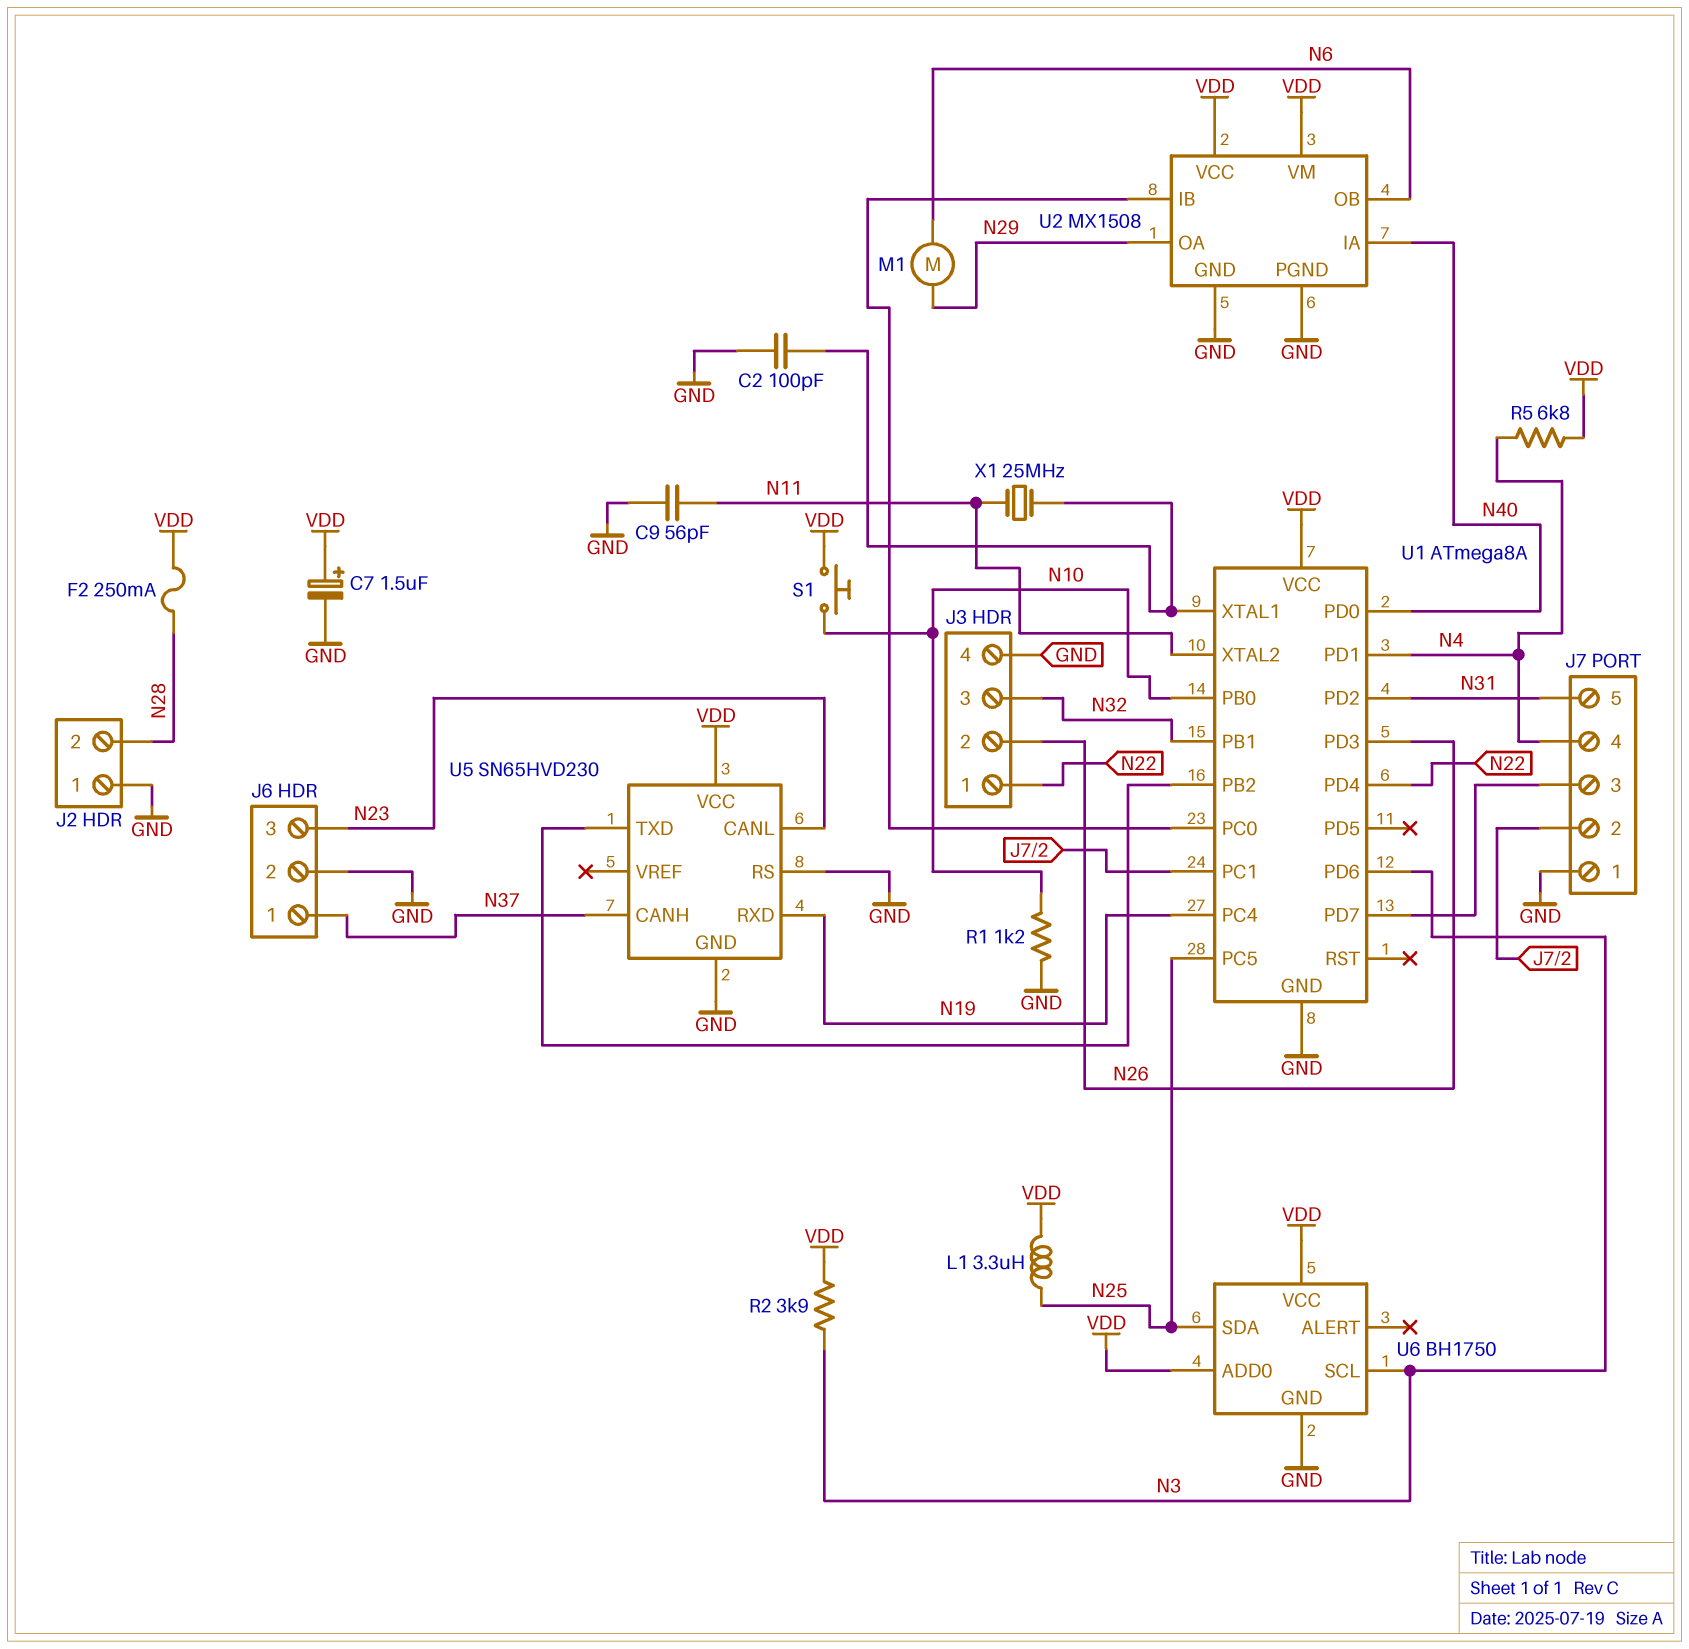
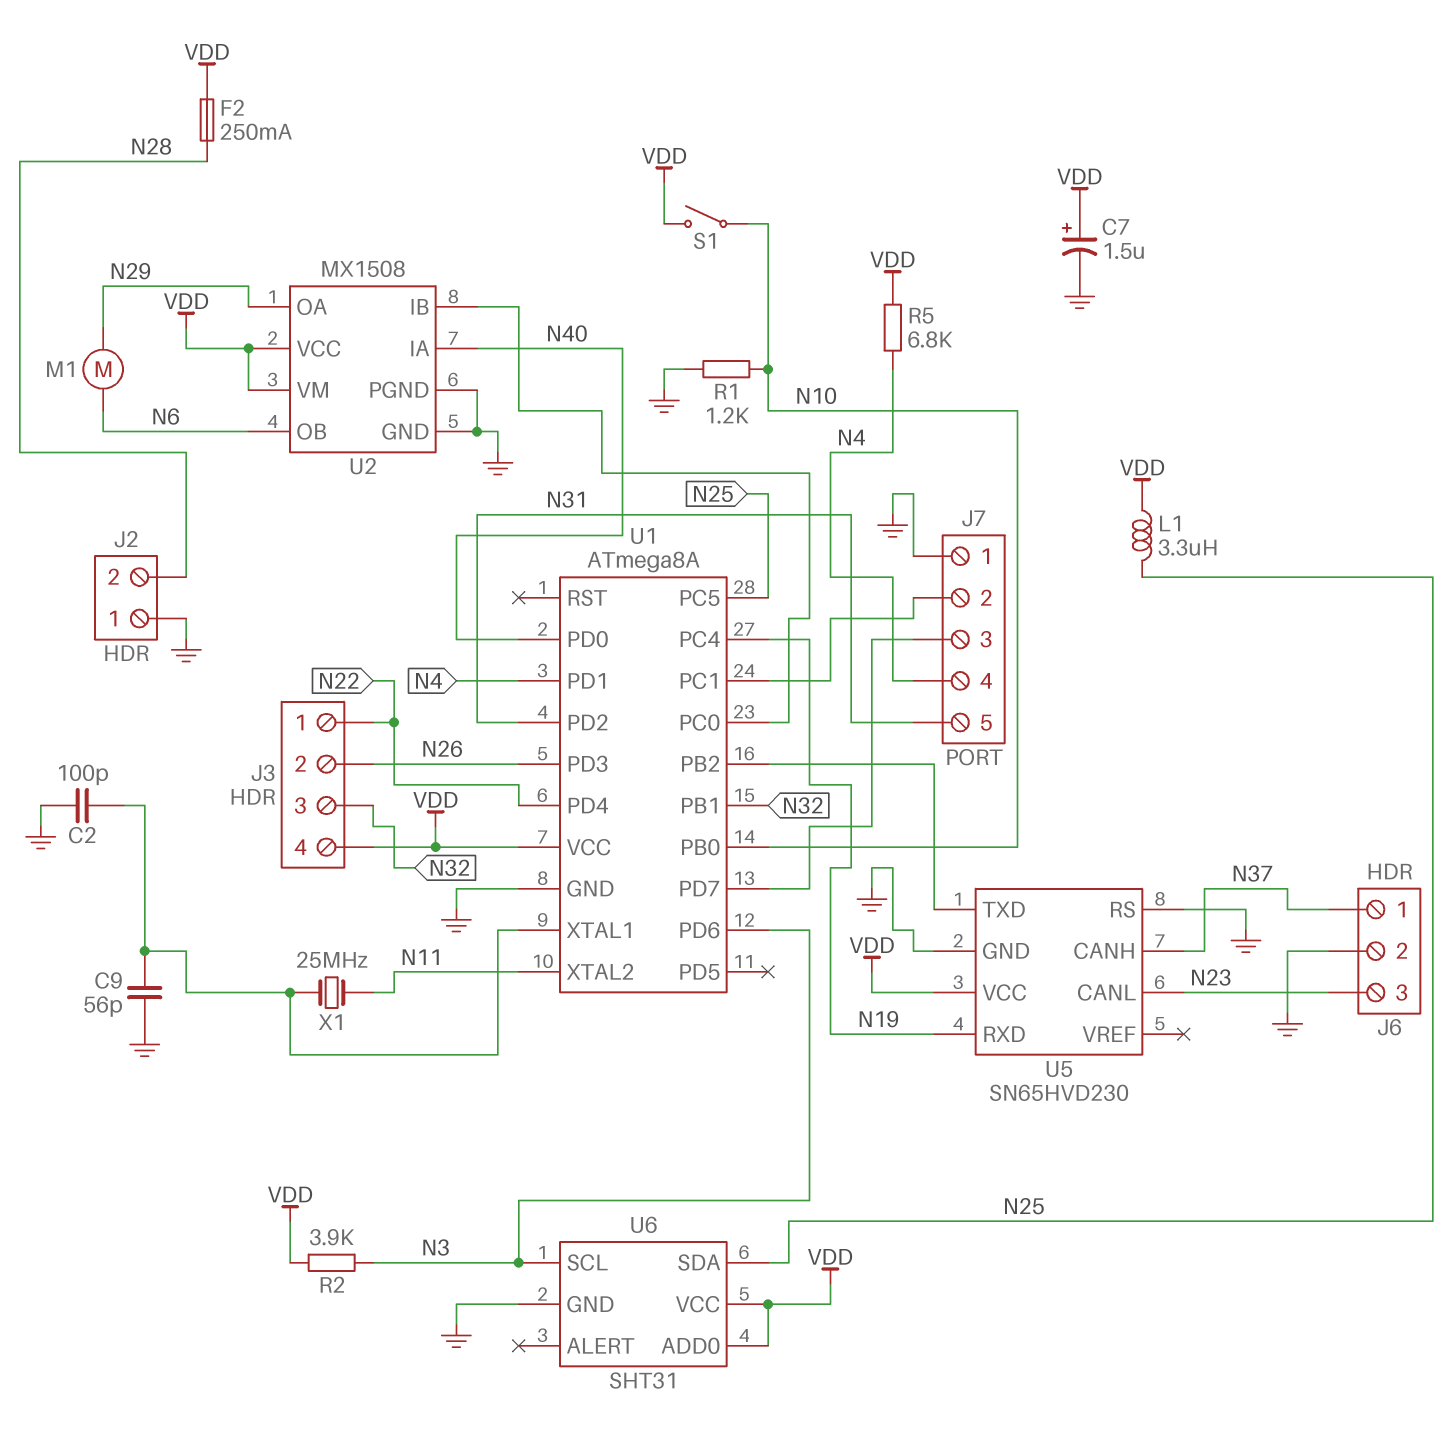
C9: 56pF (GND, N11) -> 56pF (GND, U1/XTAL1)
J3 pin 4: GND -> VDD
S1: button (N10, VDD) -> switch (N10, VDD)
U6: BH1750 -> SHT31

